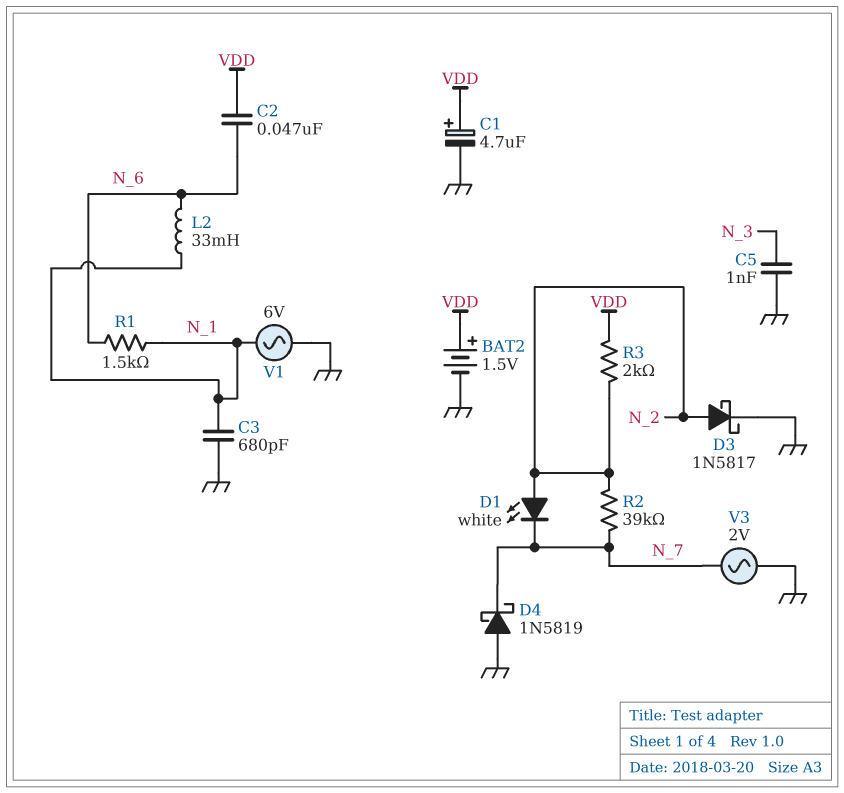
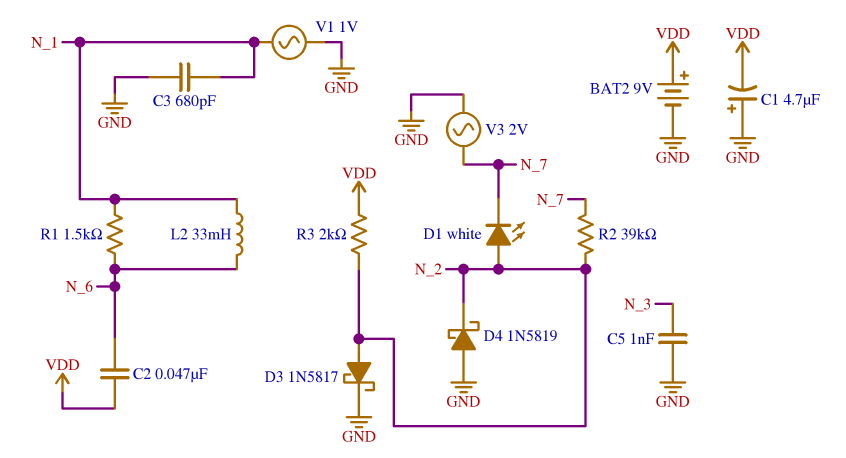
BAT2: 1.5V (plus VDD, minus GND) -> 9V (plus VDD, minus GND)
C1: 4.7uF (plus VDD, minus GND) -> 4.7uF (plus GND, minus VDD)
D4: schottky 1N5819 (A GND, K N_7) -> schottky 1N5819 (A GND, K N_2)
V1: AC 6V (GND, N_1) -> AC 1V (GND, N_1)

